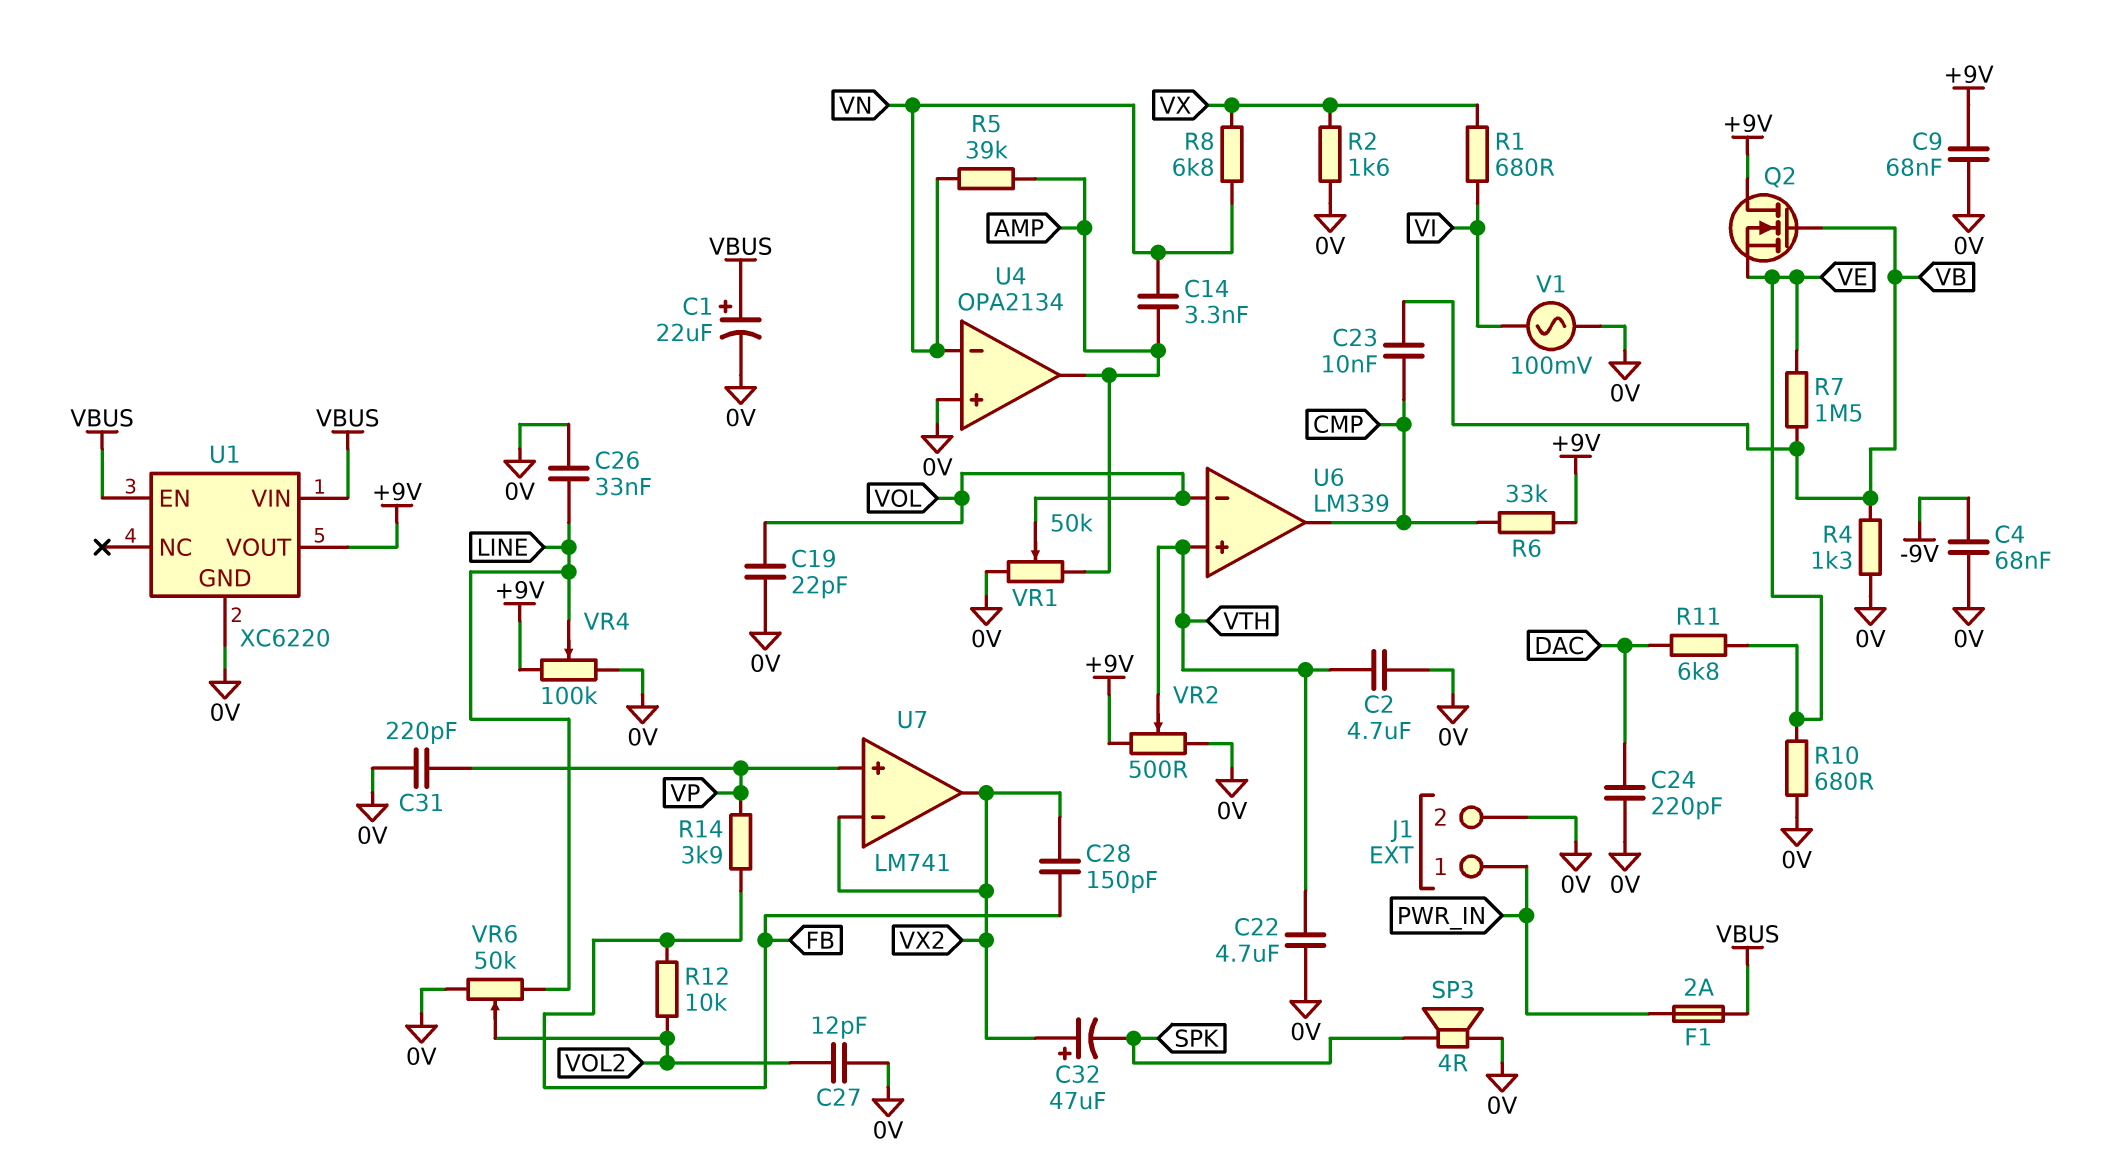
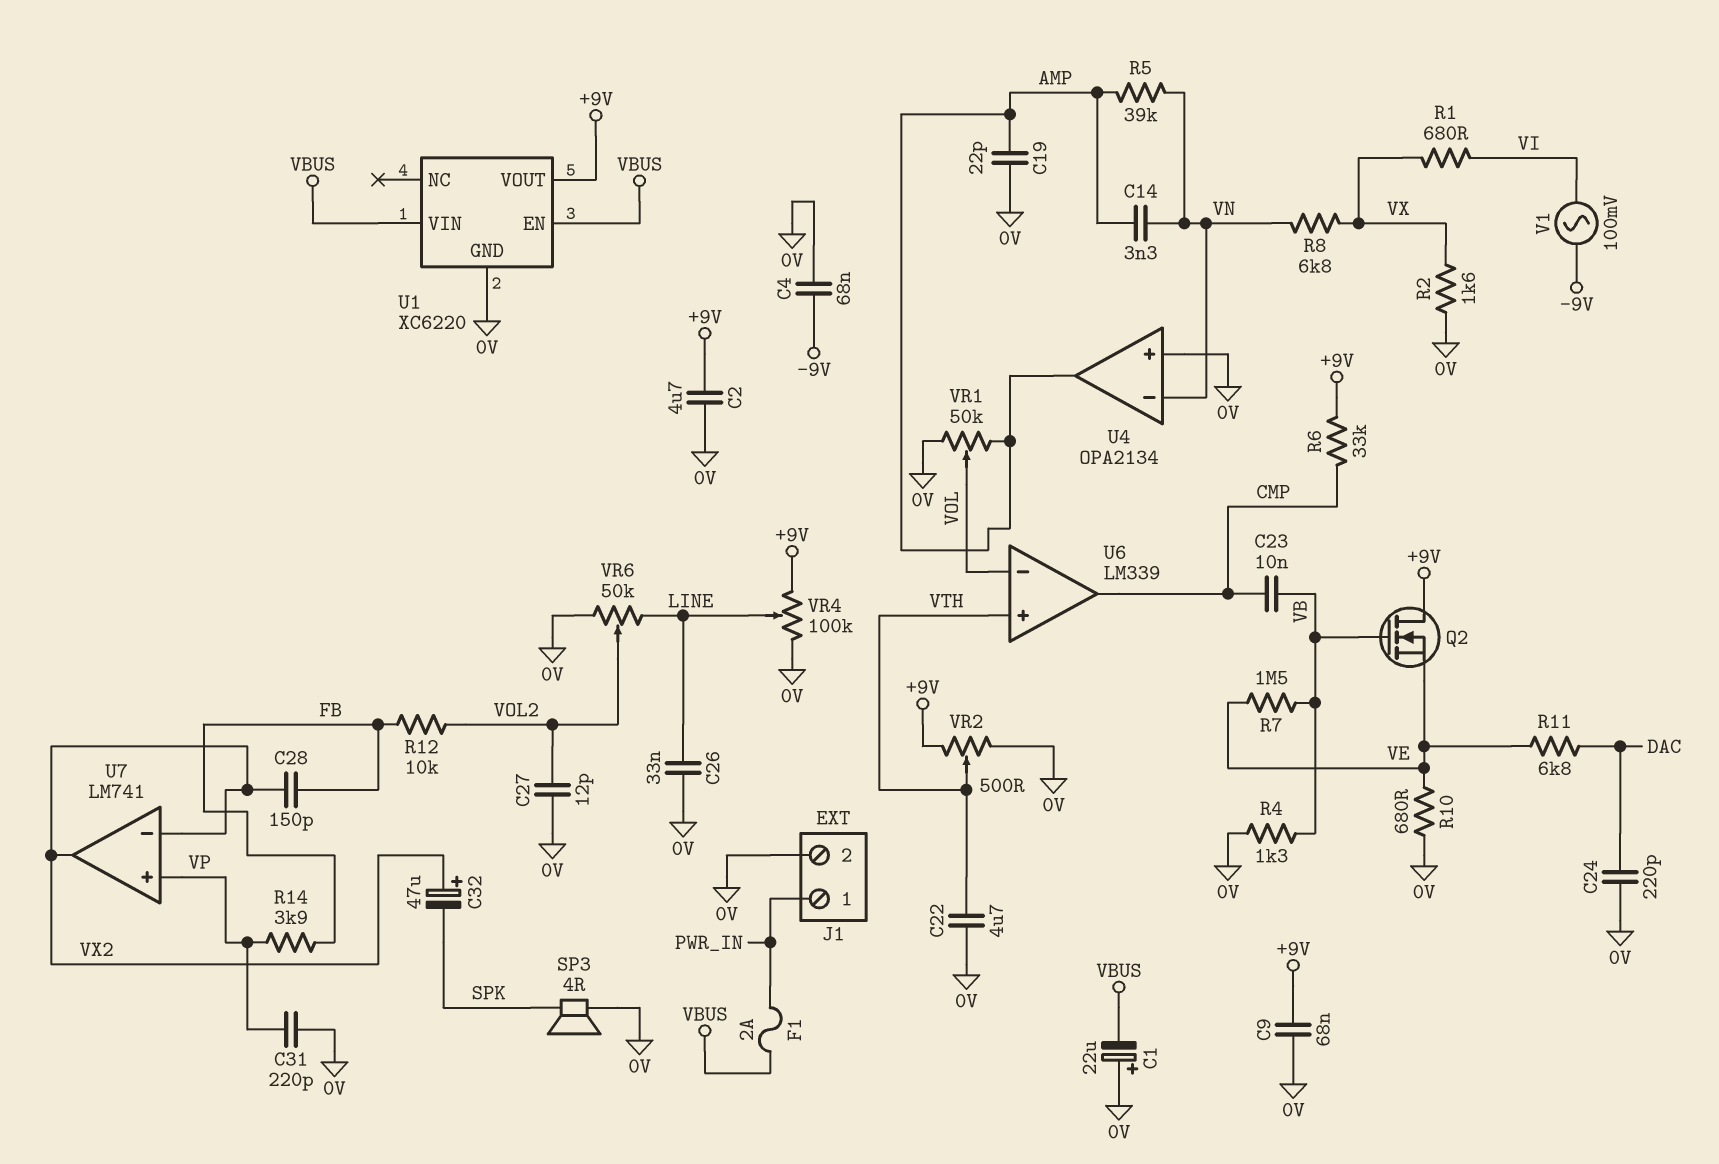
C1: 22uF (plus VBUS, minus 0V) -> 22uF (plus 0V, minus VBUS)
C2: 4.7uF (0V, VTH) -> 4.7uF (+9V, 0V)
C19: 22pF (0V, VOL) -> 22pF (0V, AMP)
V1: AC 100mV (0V, VI) -> AC 100mV (-9V, VI)

